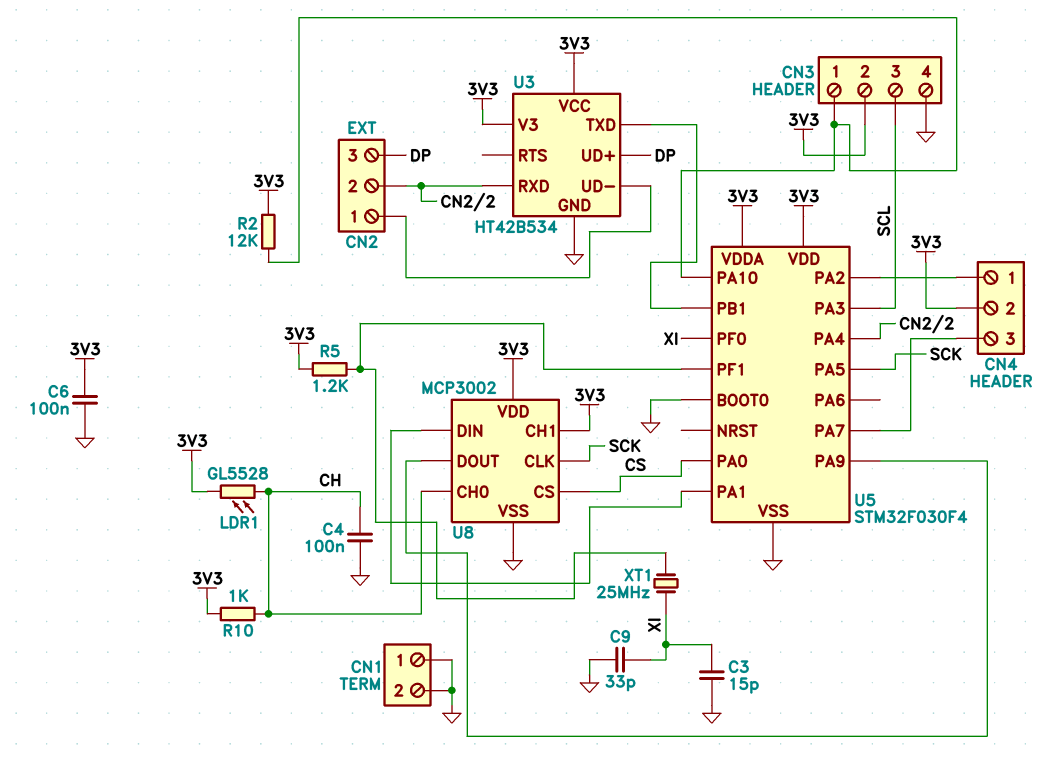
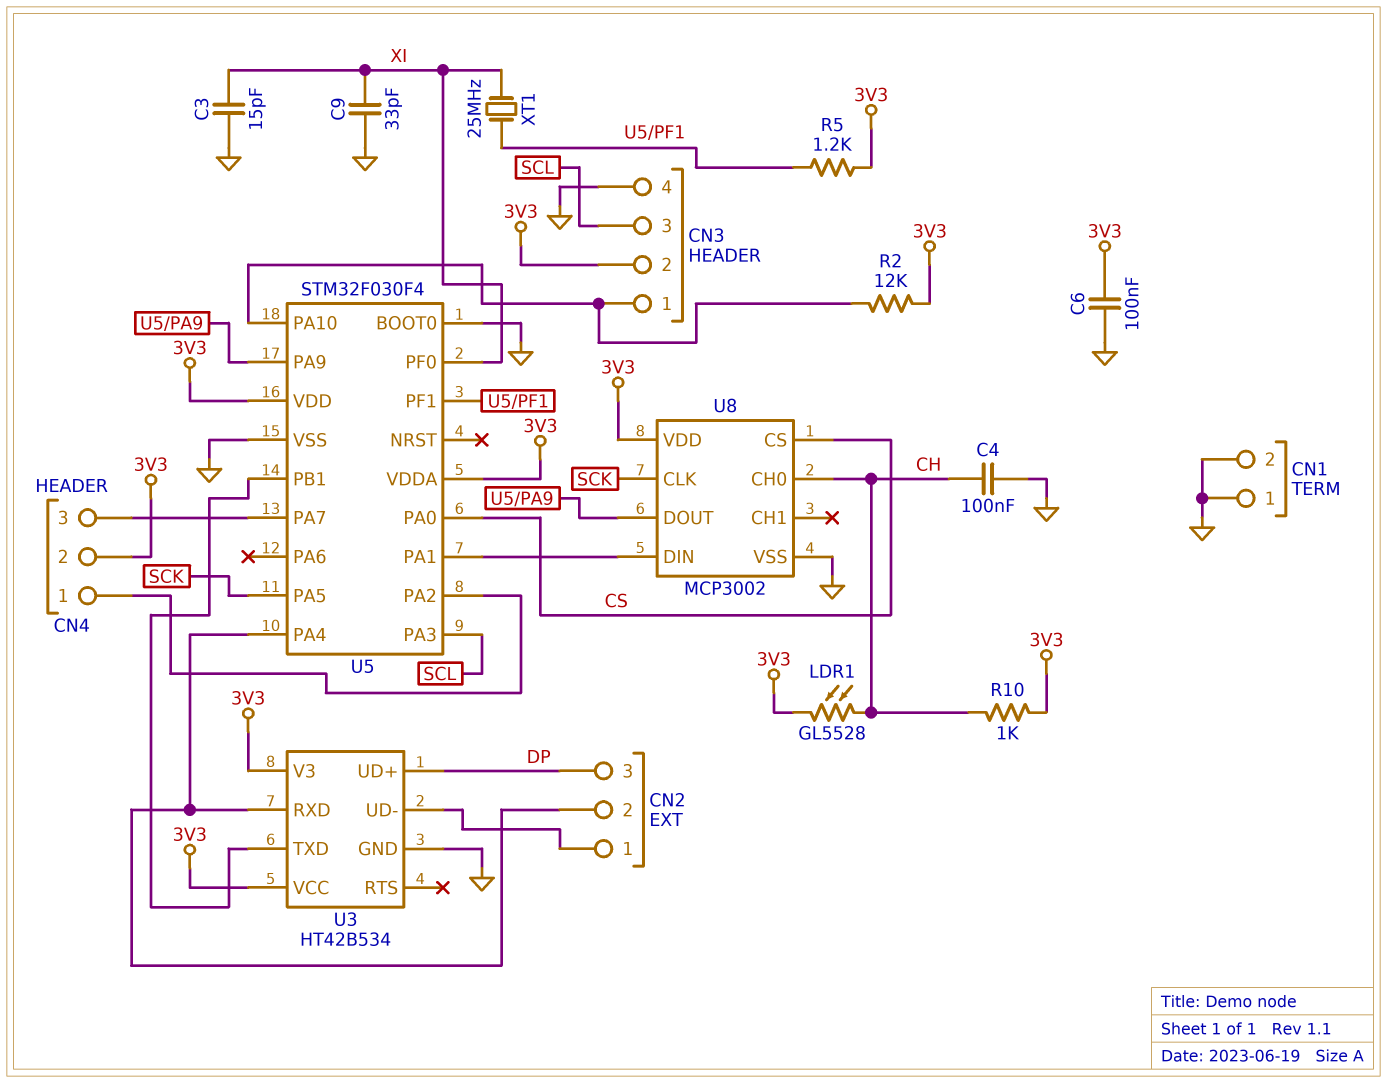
U8 pin CH1: 3V3 -> none

